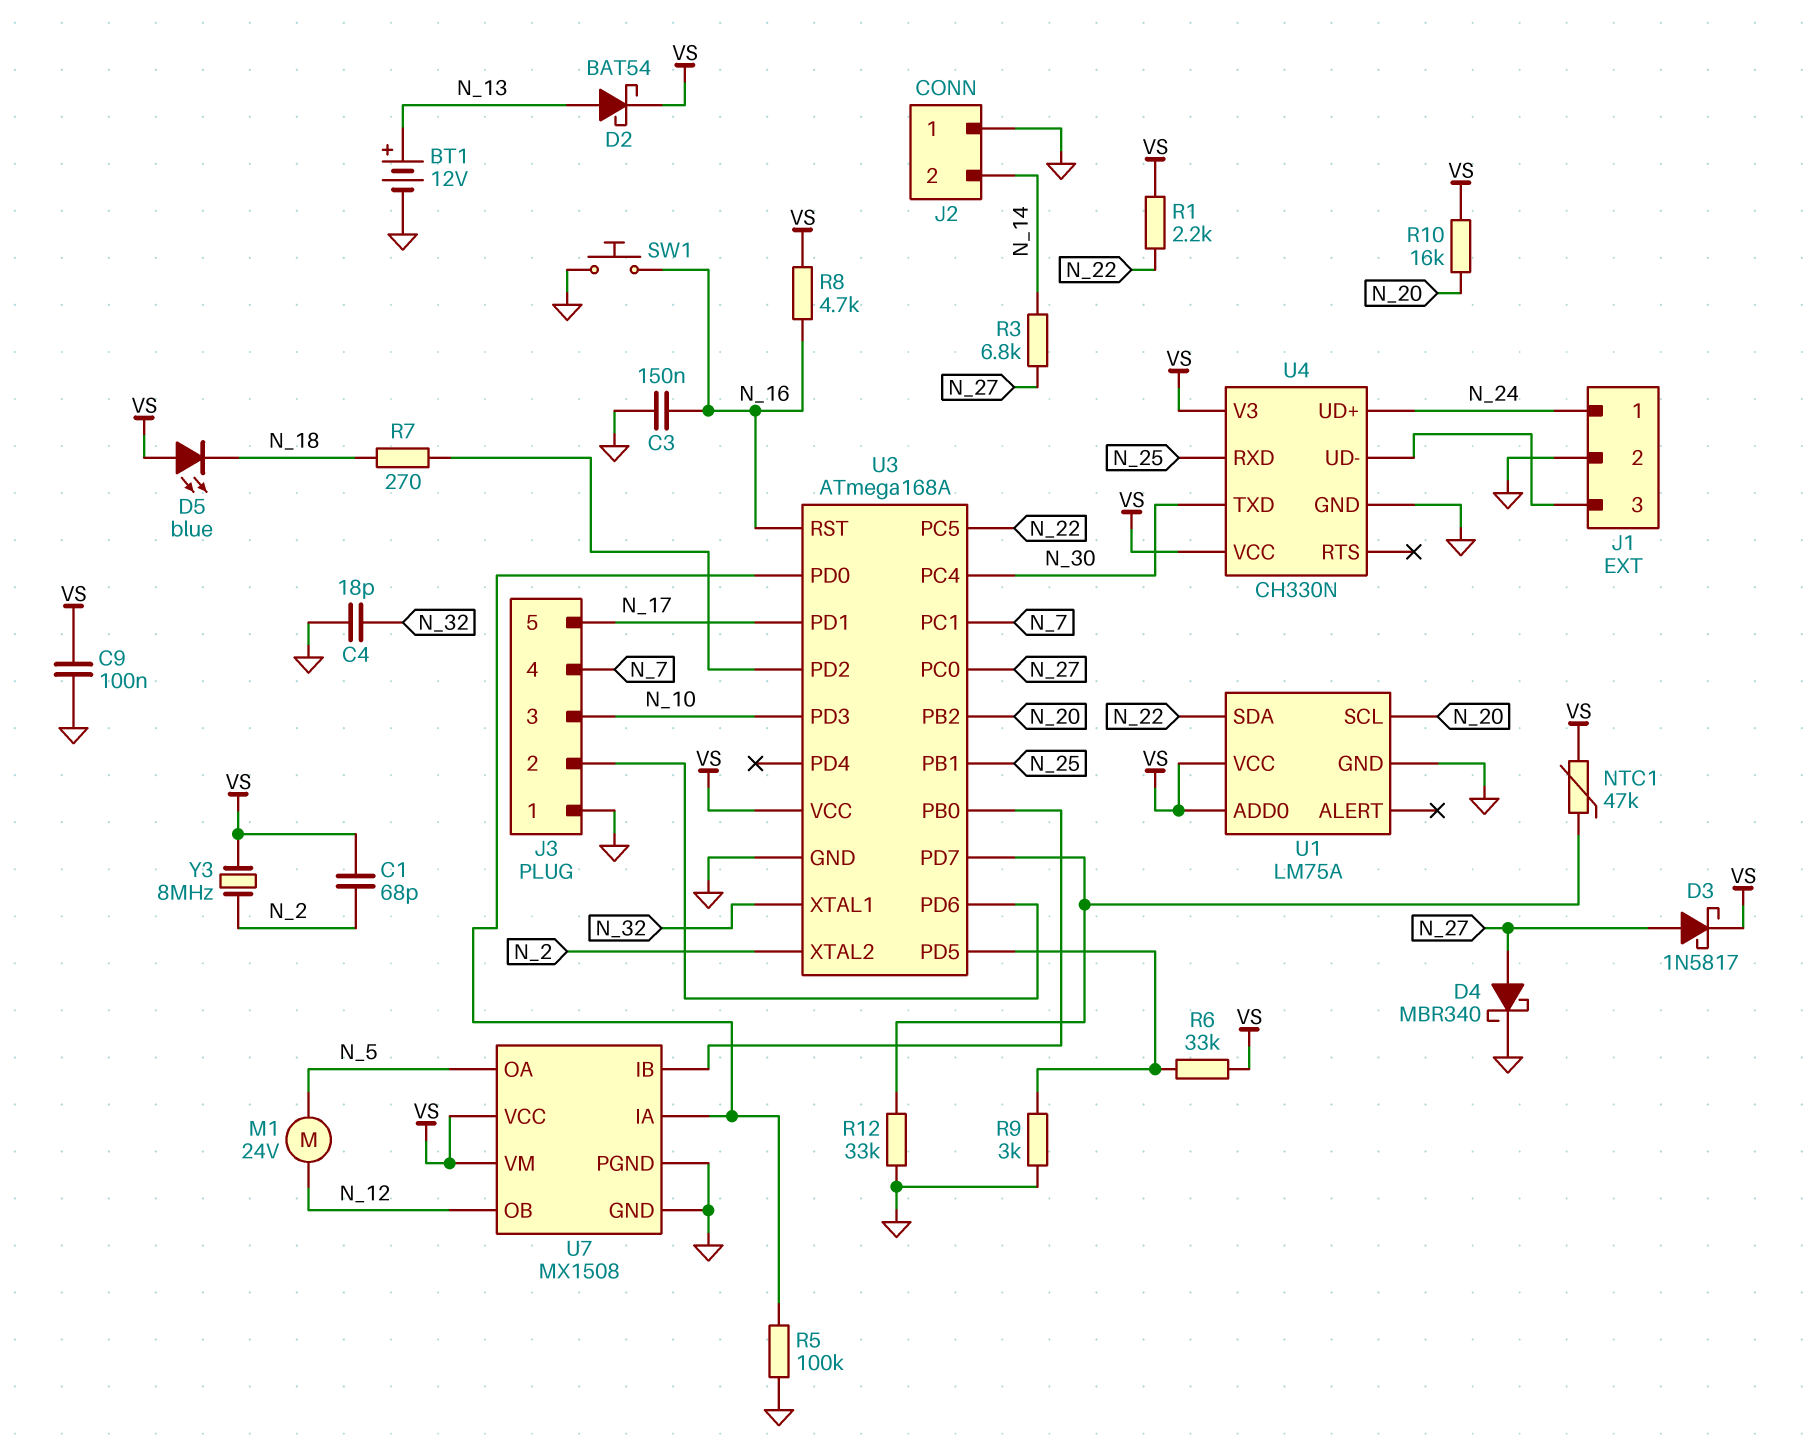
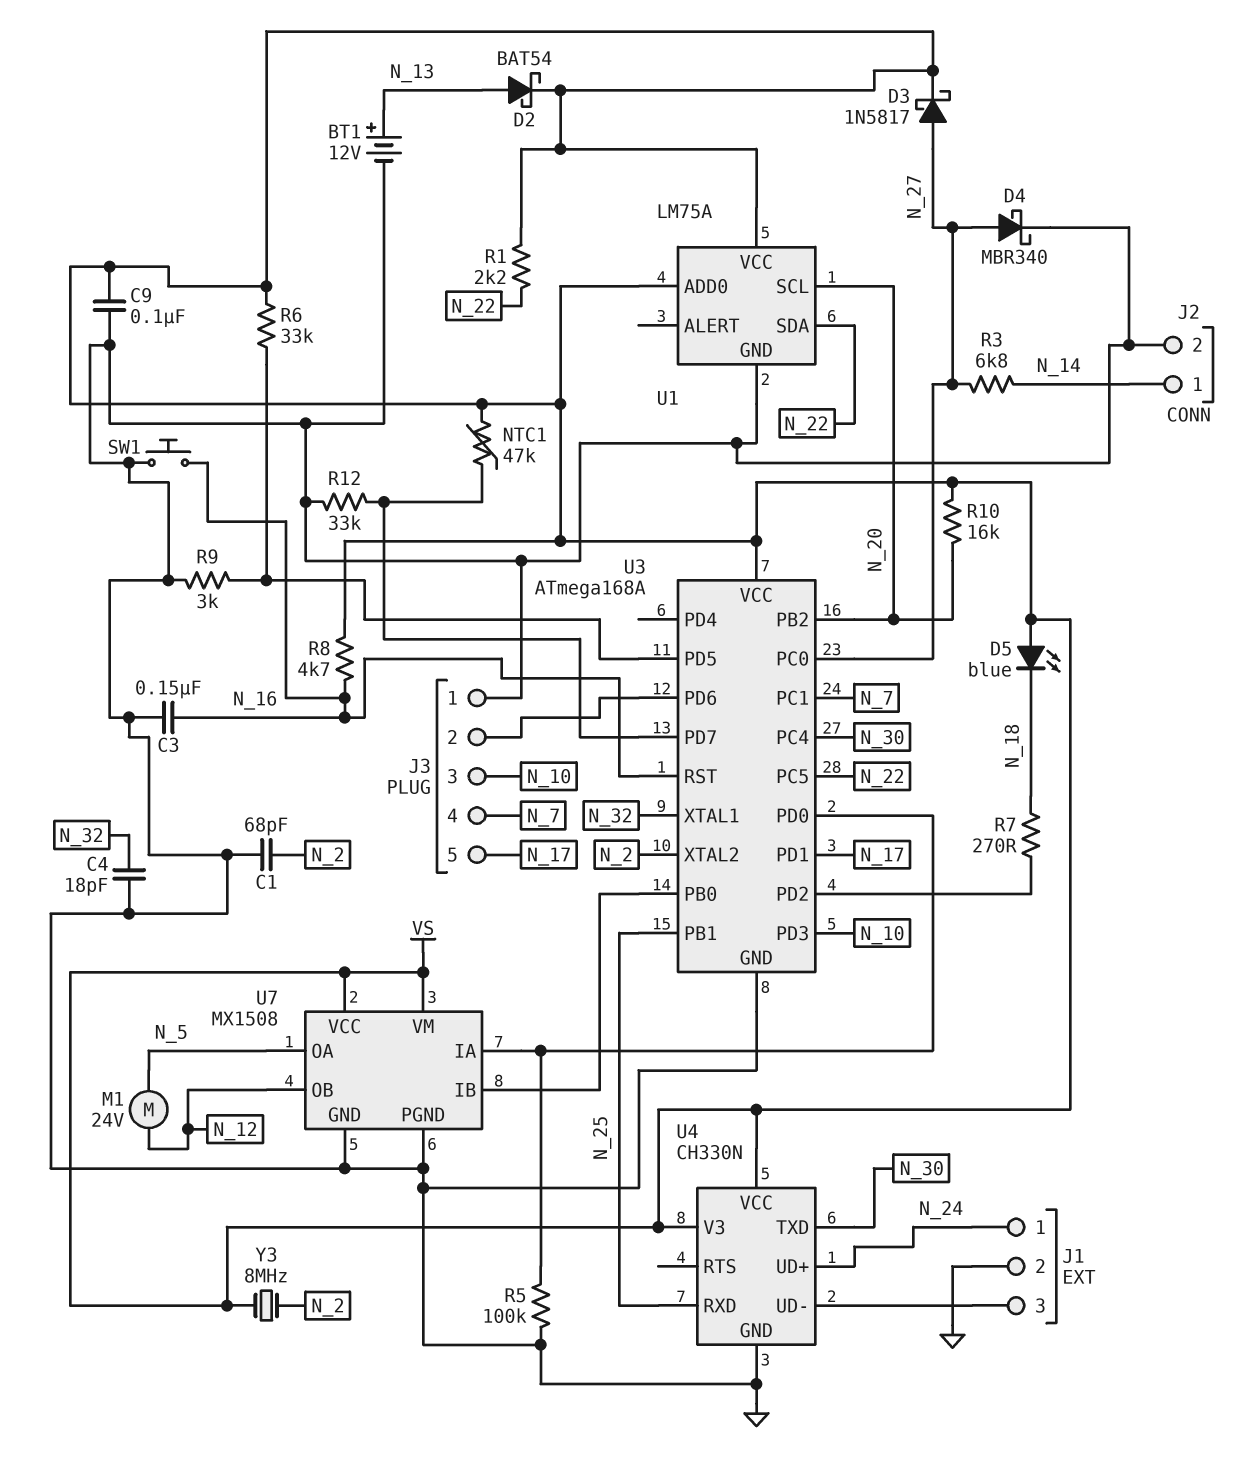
C1: 68pF (N_2, VS) -> 68pF (GND, N_2)
J2 pin 1: GND -> N_14
J2 pin 2: N_14 -> GND

